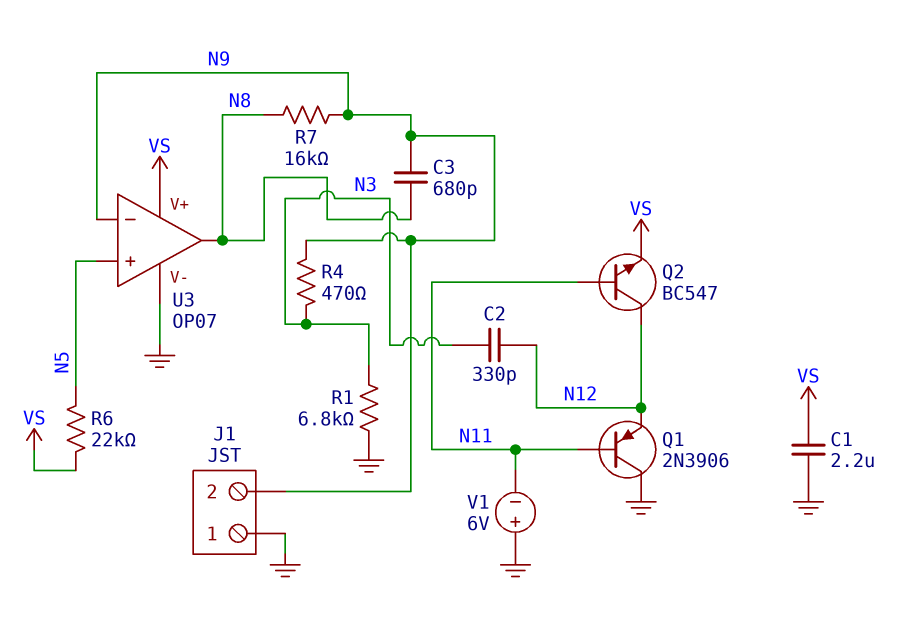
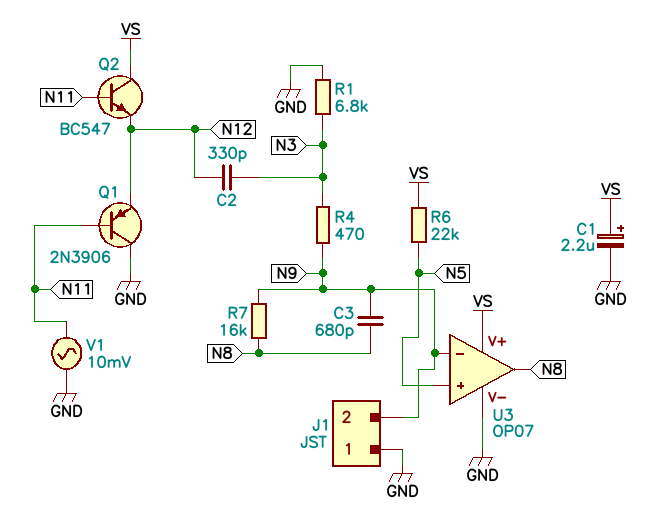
C1: 2.2uF (GND, VS) -> 2.2uF (plus VS, minus GND)
Q2: NPN BC547 (B N11, C N12, E VS) -> NPN BC547 (B N11, C VS, E N12)
V1: 6V (plus GND, minus N11) -> AC 10mV (GND, N11)

